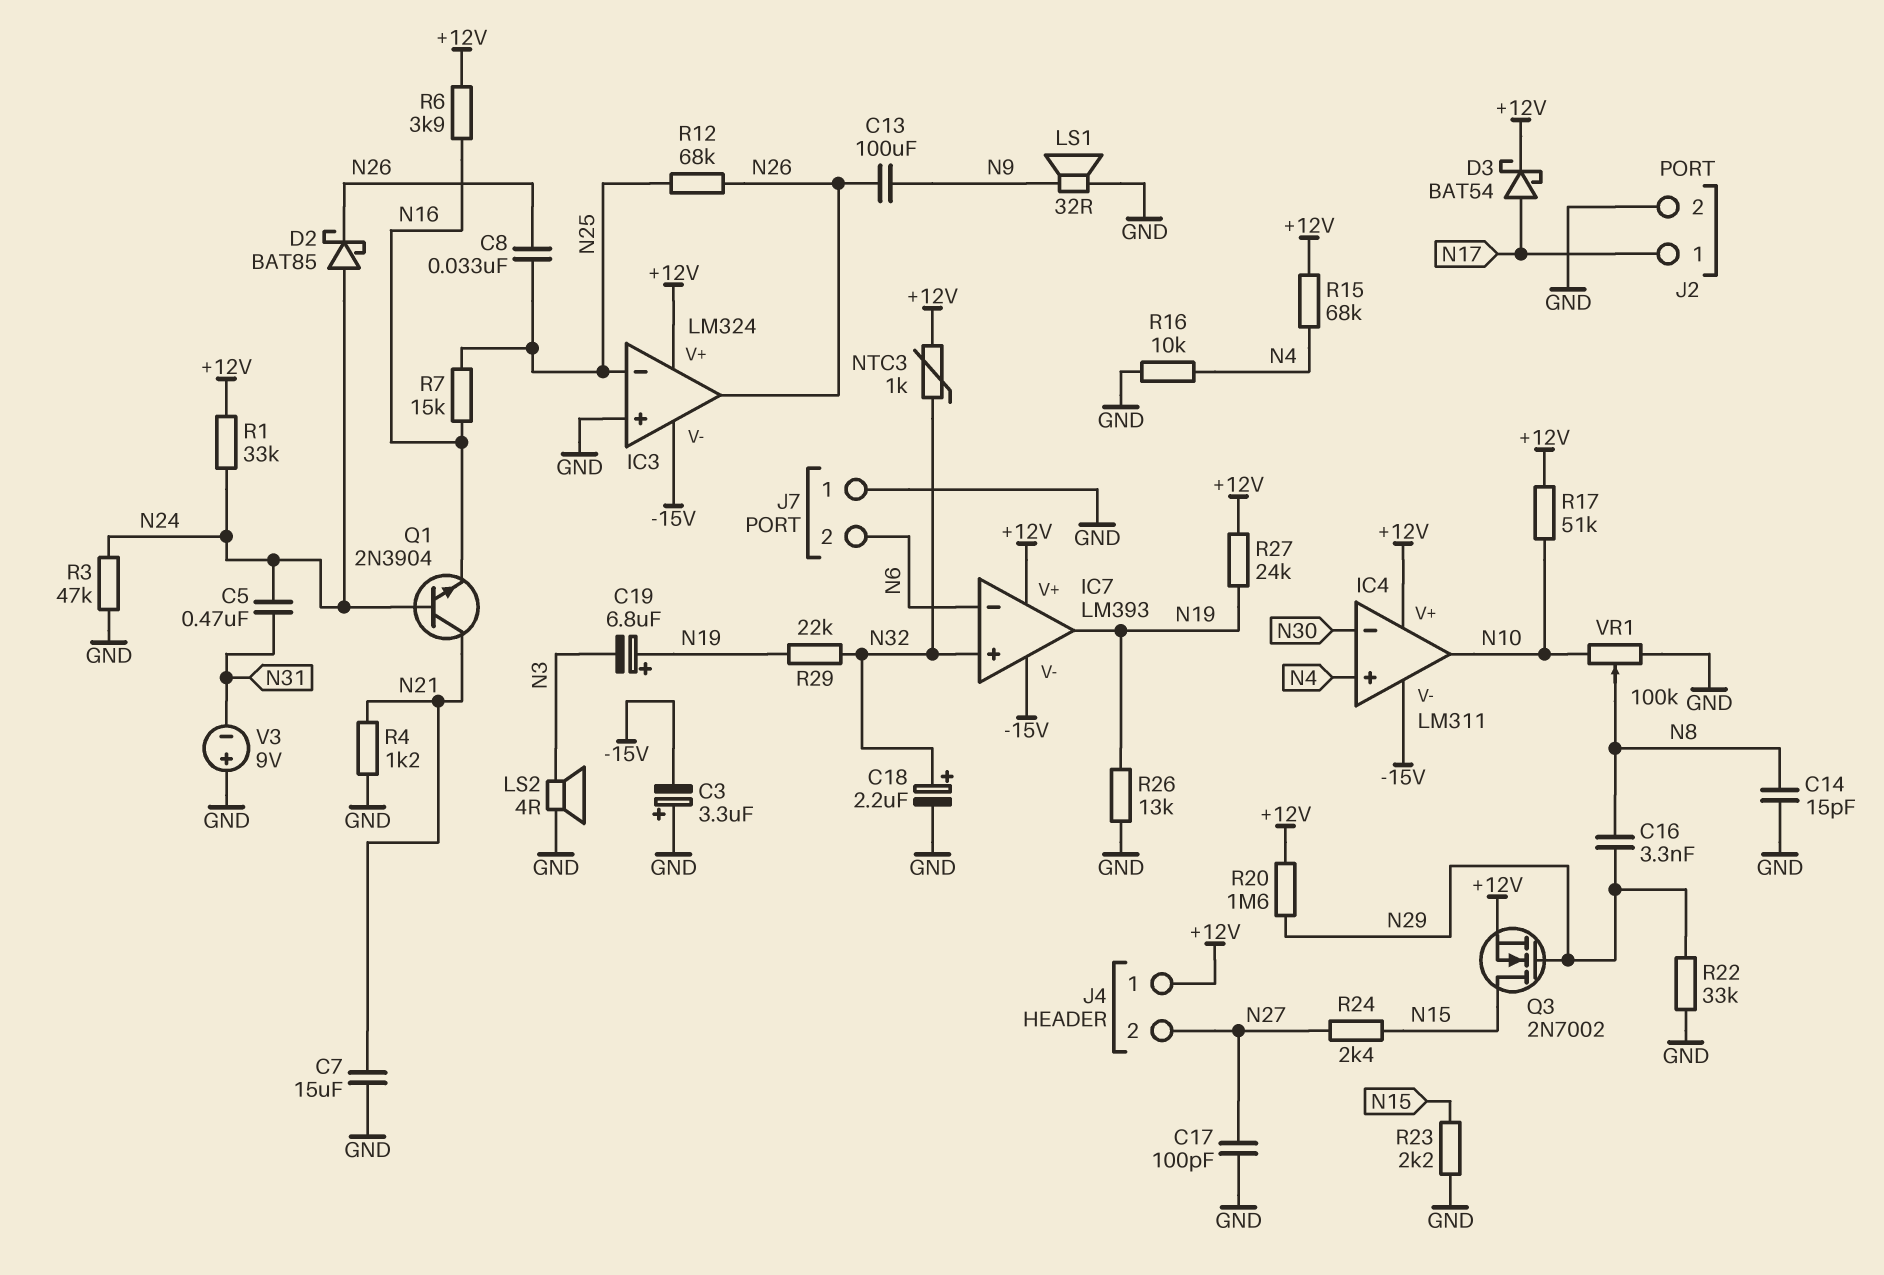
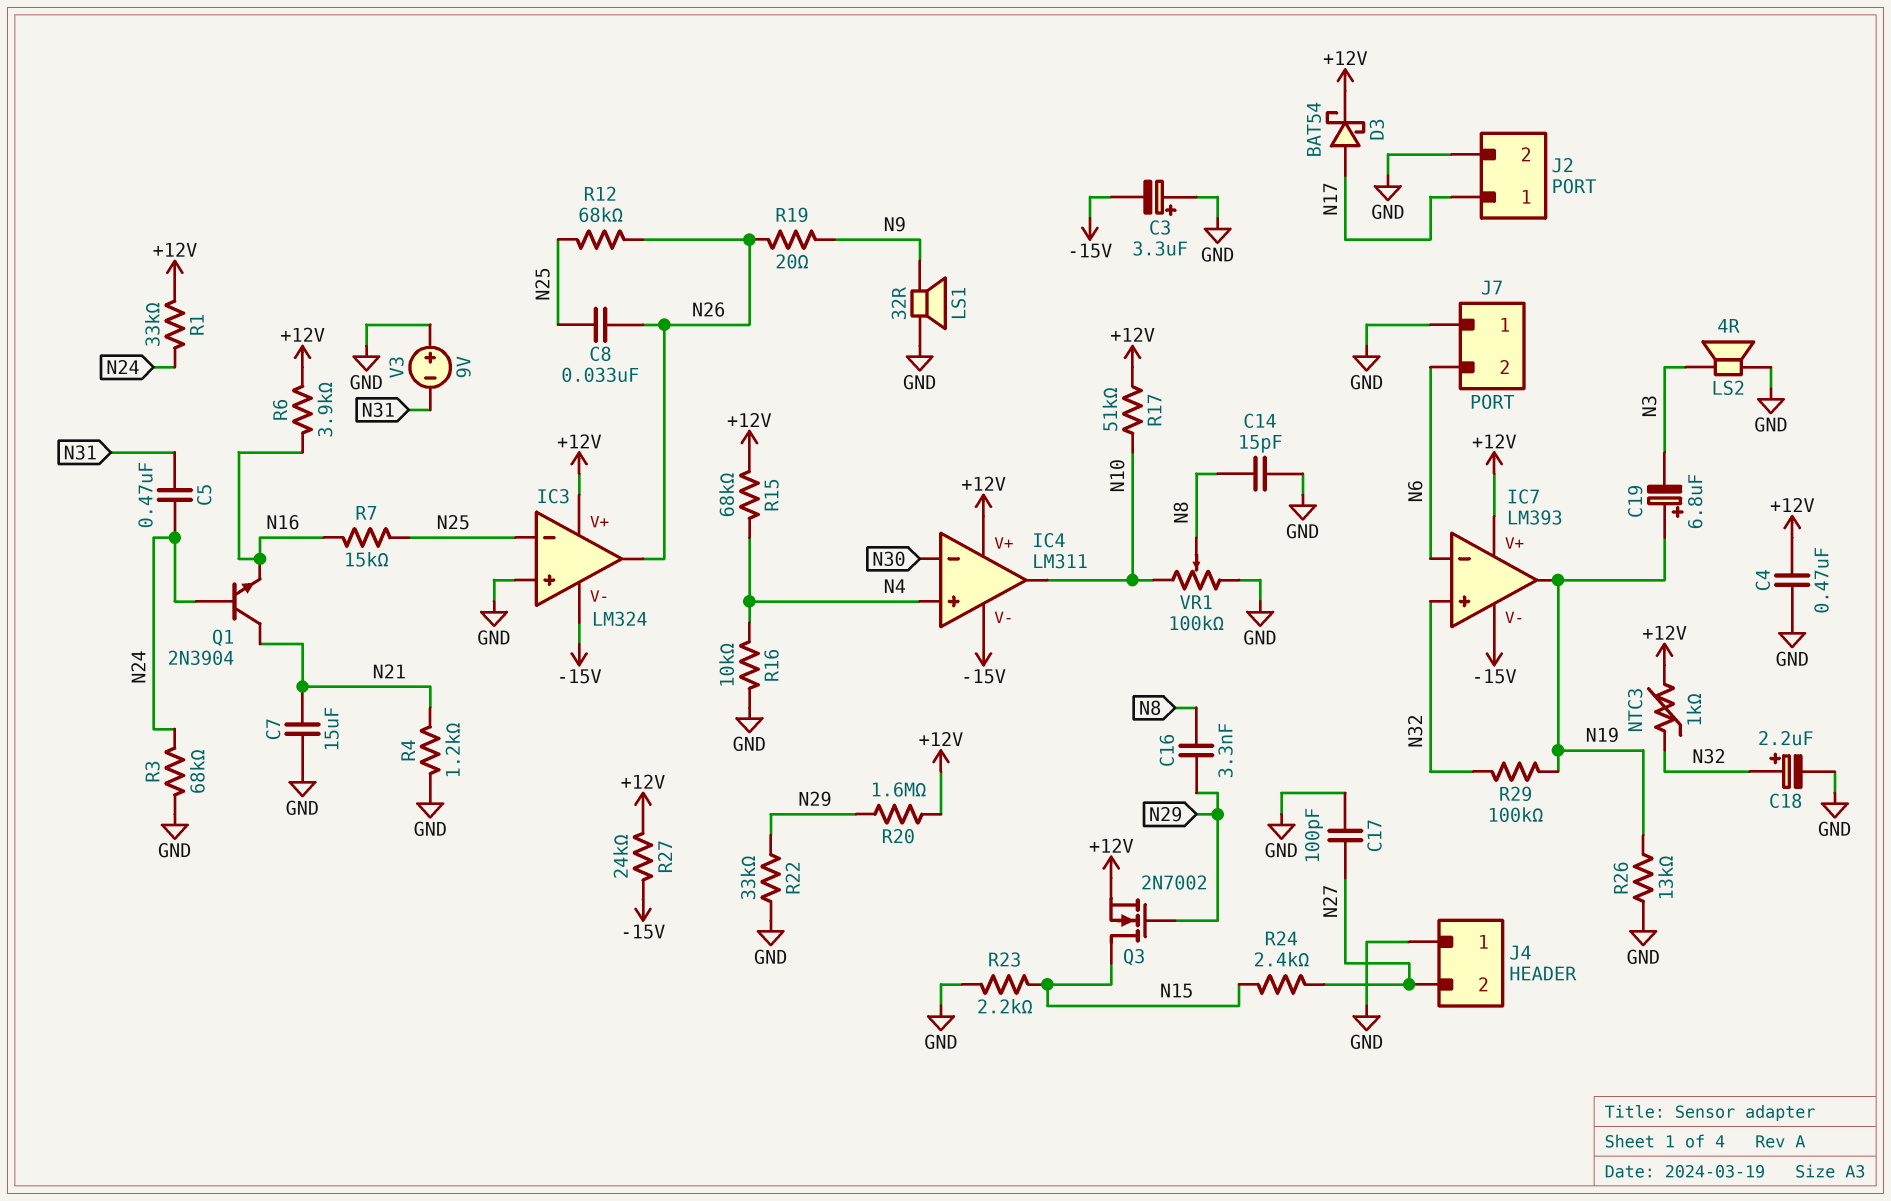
C4: none -> 470nF (+12V, GND)
C13: 100uF (N9, N26) -> none
D2: schottky BAT85 (A N24, K N26) -> none
J4 pin 1: +12V -> GND
R3: 47k (GND, N24) -> 68k (GND, N24)
R19: none -> 20 (N9, N26)
R27: 24k (+12V, N19) -> 24k (+12V, -15V)
R29: 22k (N19, N32) -> 100k (N19, N32)

